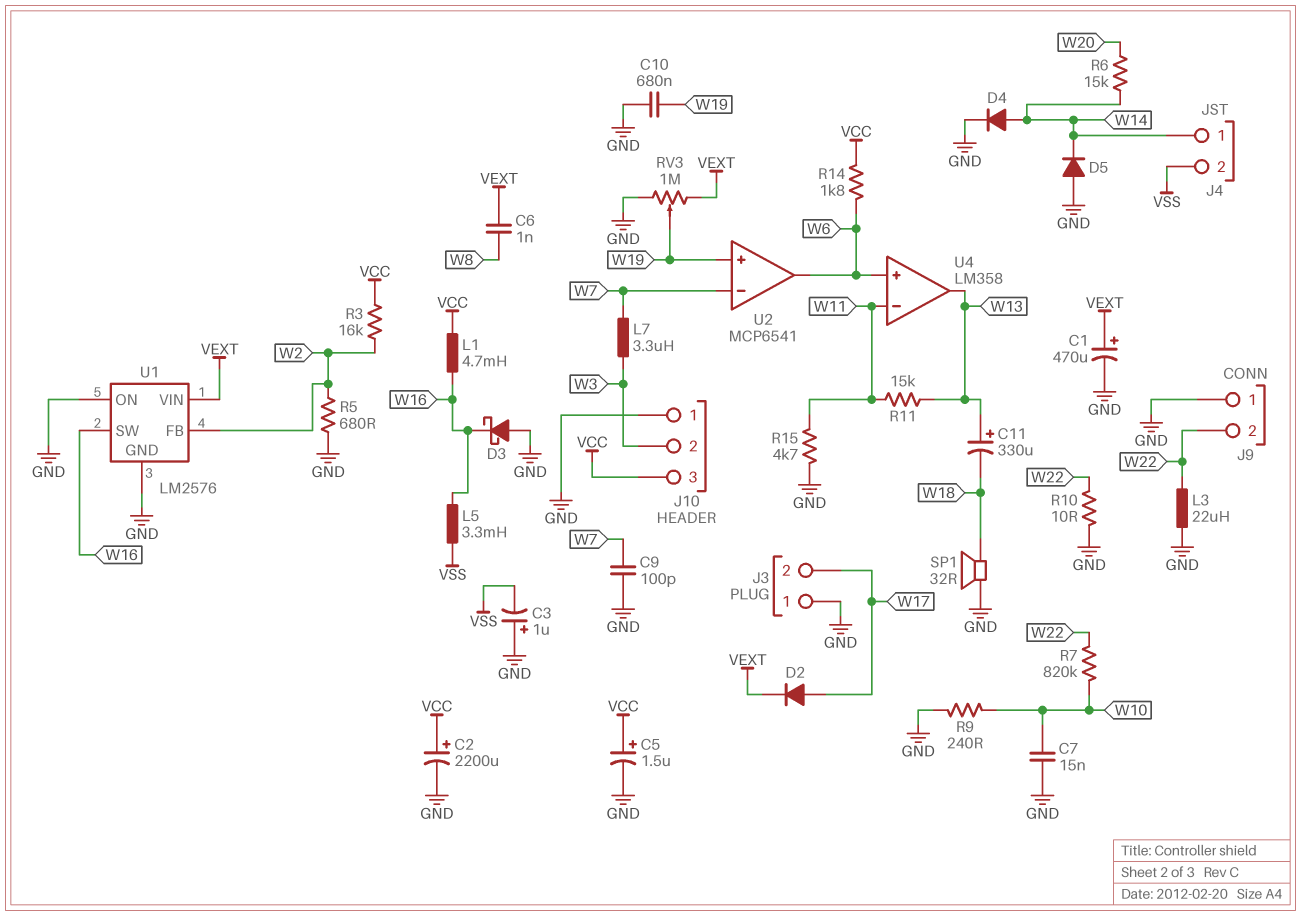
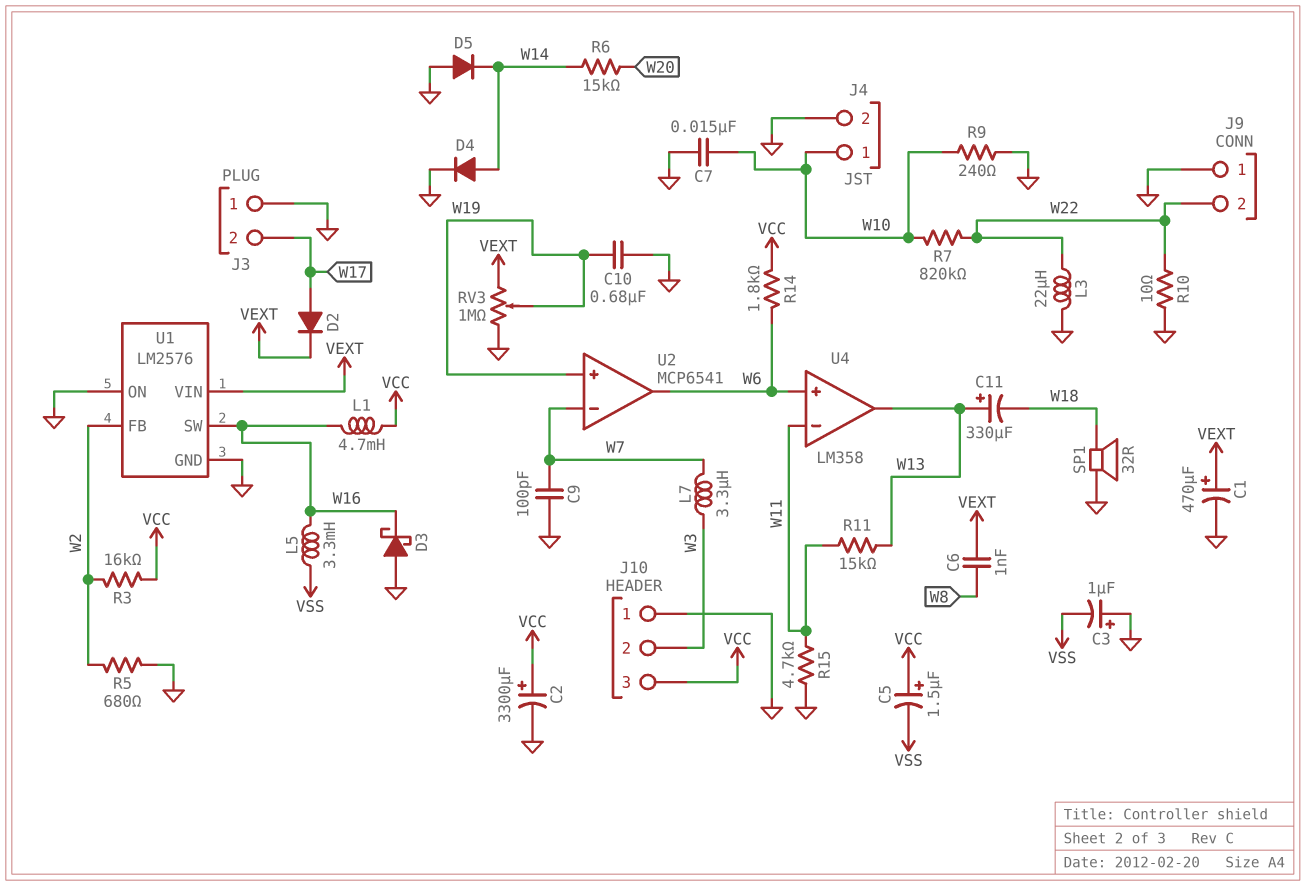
C2: 2200uF (plus VCC, minus GND) -> 3300uF (plus VCC, minus GND)
C5: 1.5uF (plus VCC, minus GND) -> 1.5uF (plus VCC, minus VSS)
J4 pin 1: W14 -> W10
J4 pin 2: VSS -> GND

